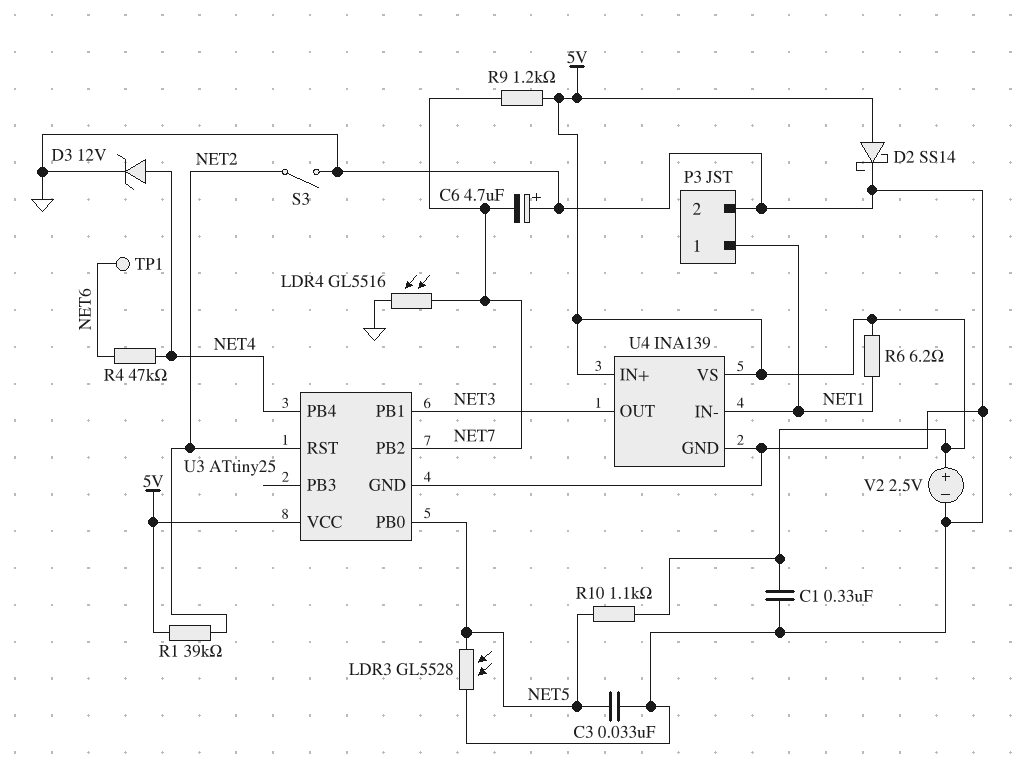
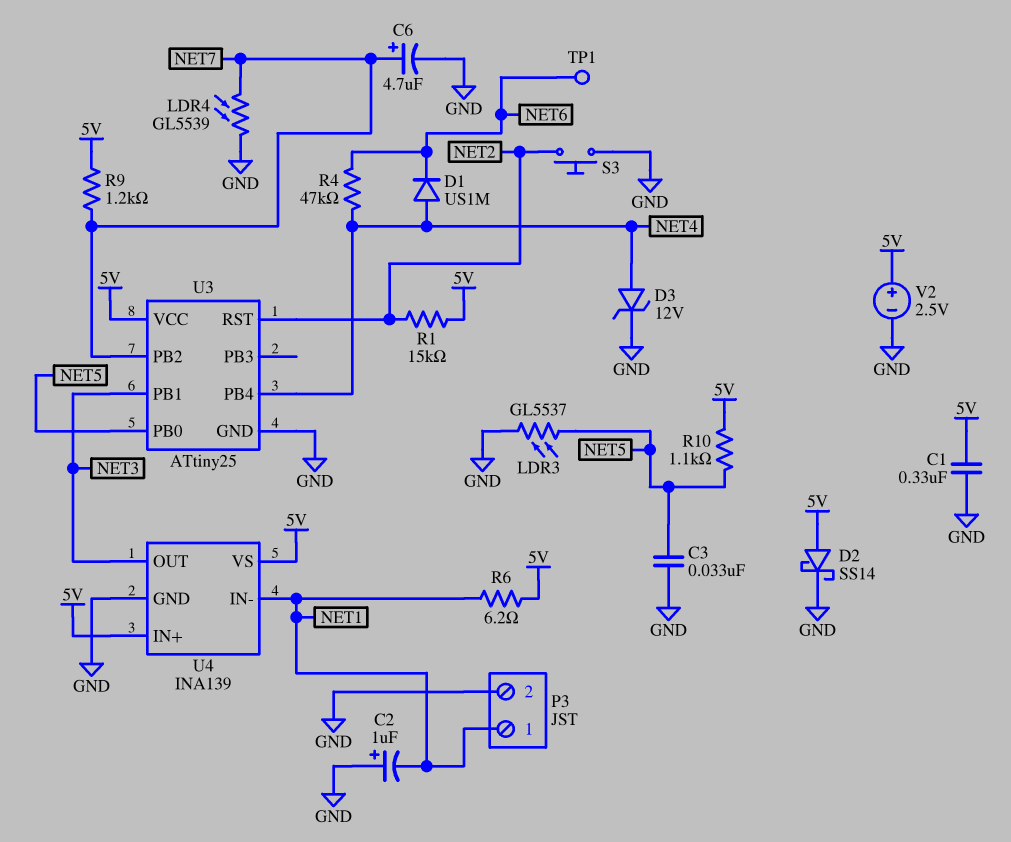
C2: none -> 1uF (plus GND, minus NET1)
C6: 4.7uF (plus GND, minus NET7) -> 4.7uF (plus NET7, minus GND)
D1: none -> diode US1M (A NET4, K NET6)
LDR3: GL5528 (GND, NET5) -> GL5537 (GND, NET5)
LDR4: GL5516 (GND, NET7) -> GL5539 (GND, NET7)
R1: 39k (5V, NET2) -> 15k (5V, NET2)
S3: switch (GND, NET2) -> button (GND, NET2)

